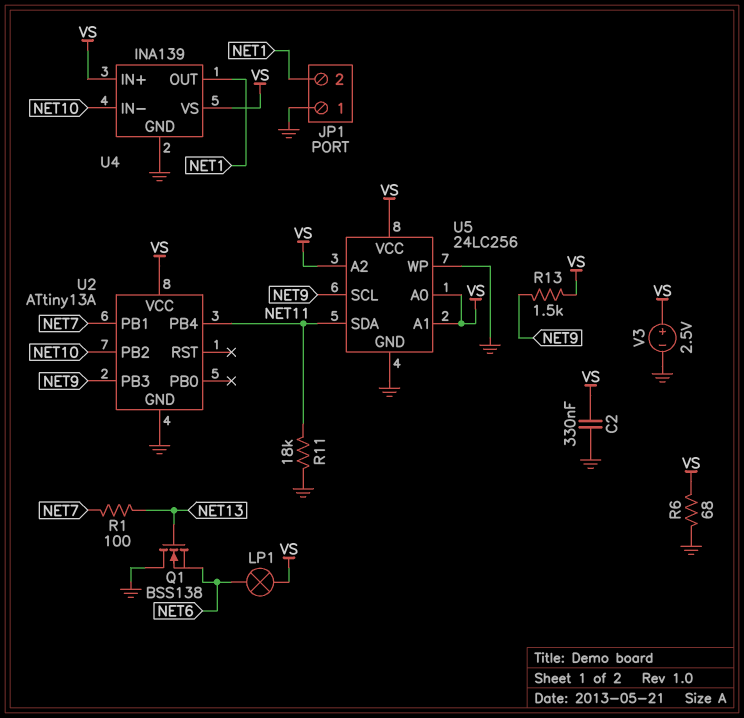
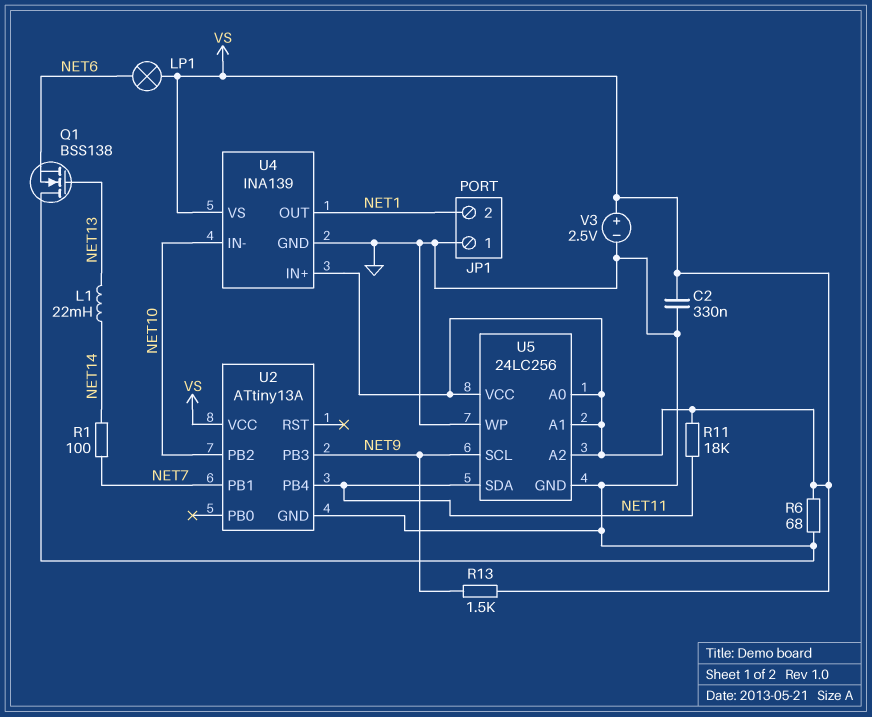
L1: none -> 22mH (NET13, NET14)
R1: 100 (NET7, NET13) -> 100 (NET7, NET14)
R11: 18k (GND, NET11) -> 18k (NET11, VS)

